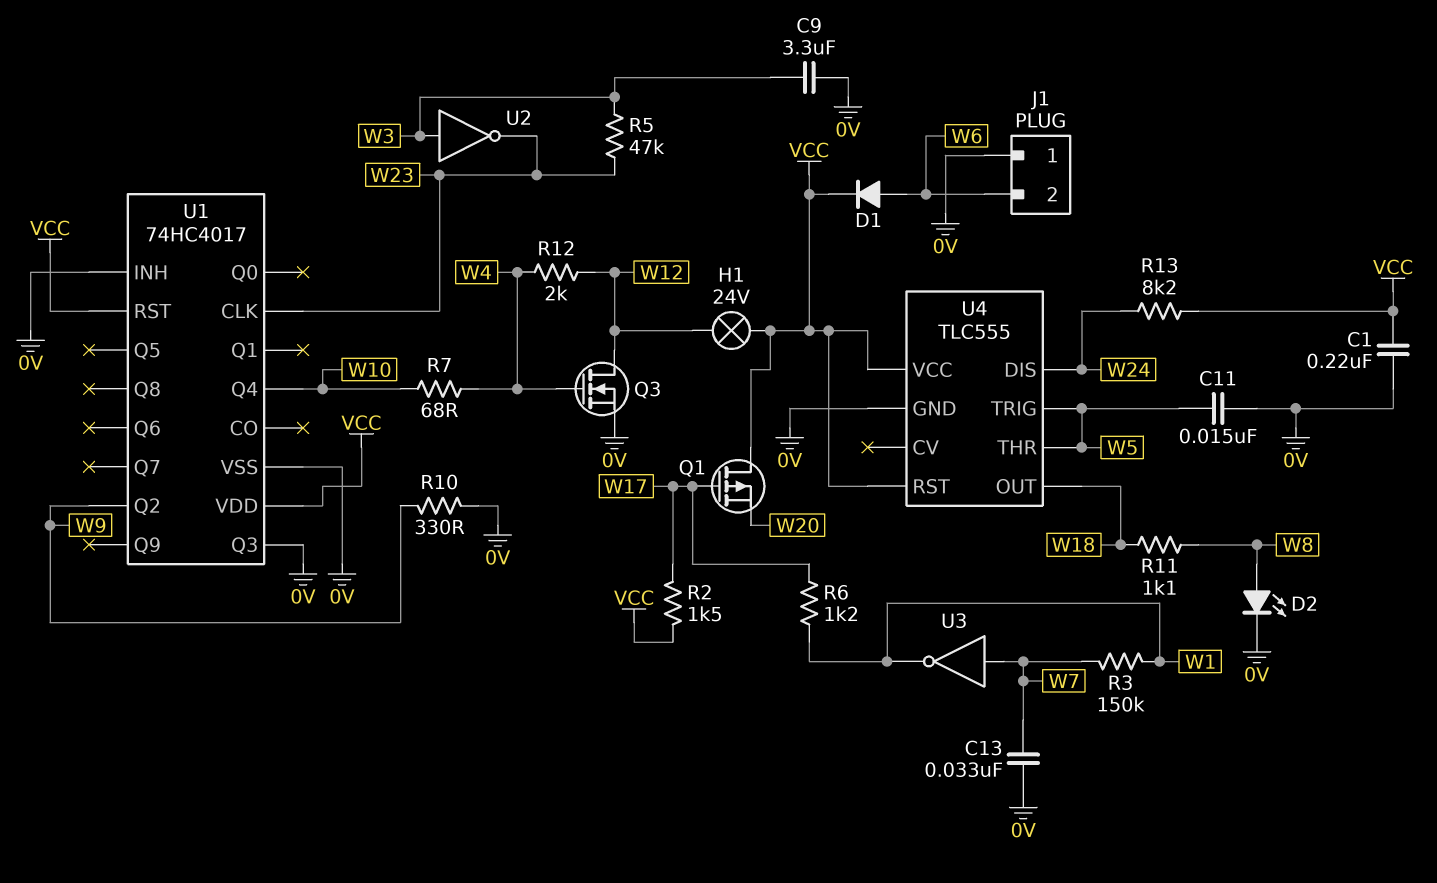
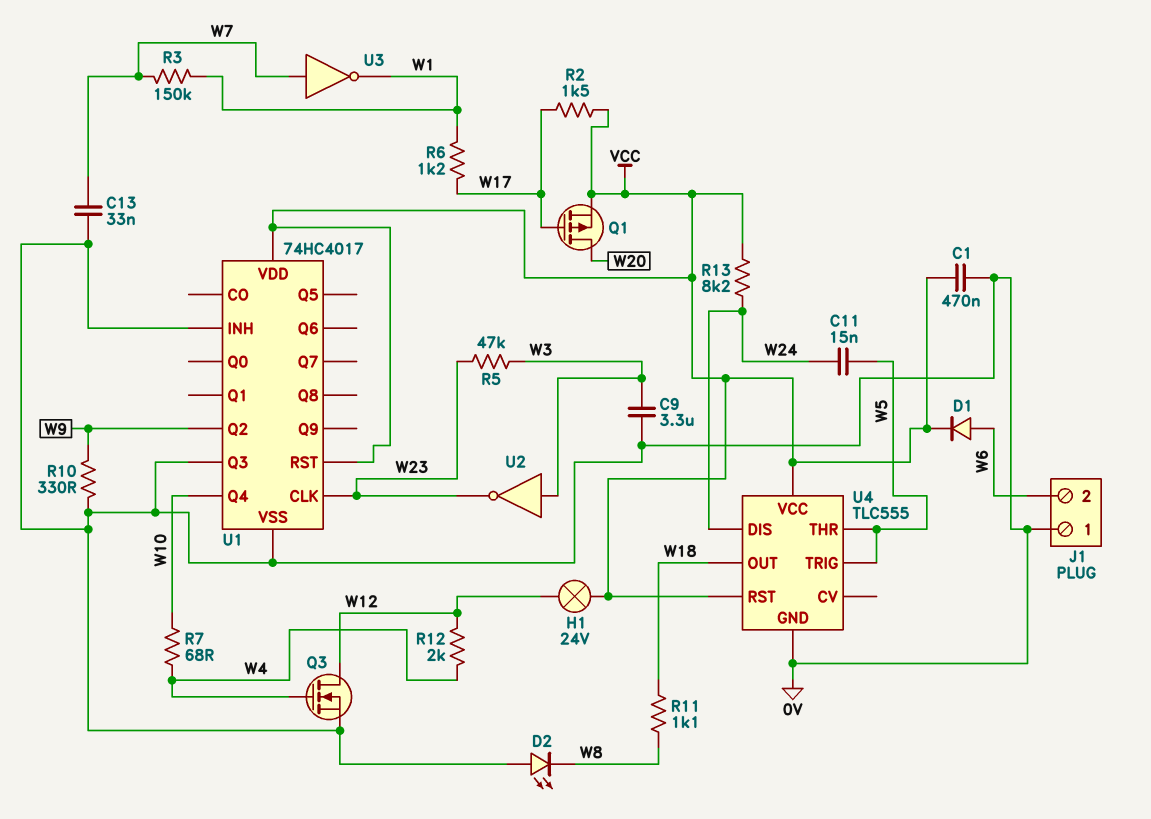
C1: 220nF (0V, VCC) -> 470nF (0V, VCC)
C11: 15nF (0V, W5) -> 15nF (W5, W24)
D2: LED (A W8, K 0V) -> LED (A 0V, K W8)
Q1: PMOS (G W17, D VCC, S W20) -> PMOS (G W17, D W20, S VCC)

